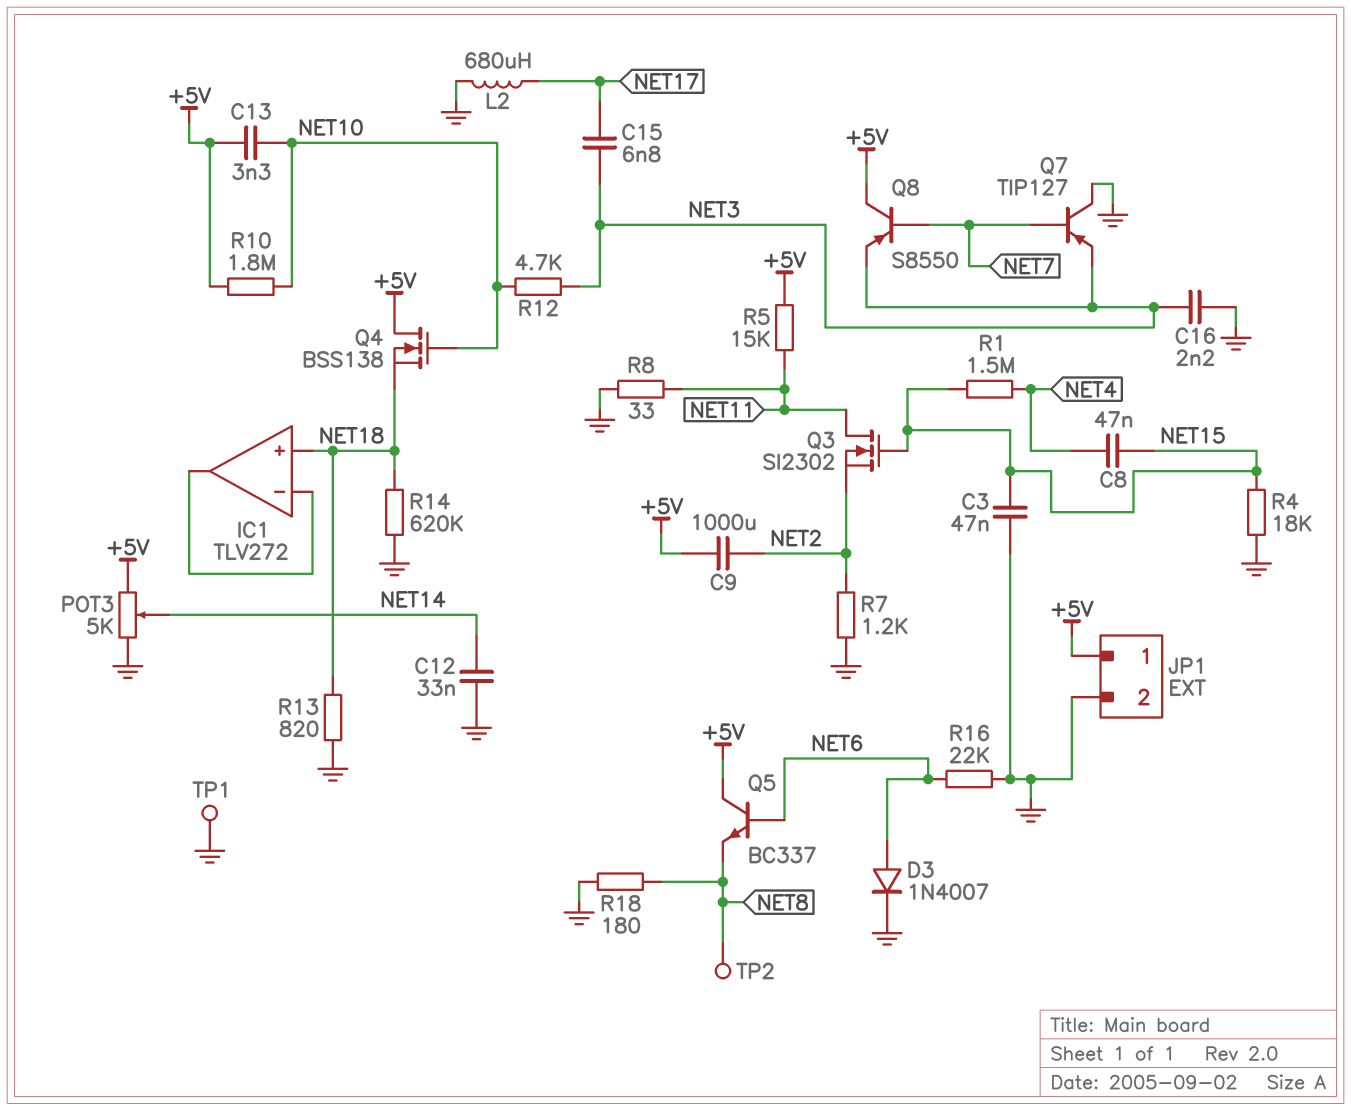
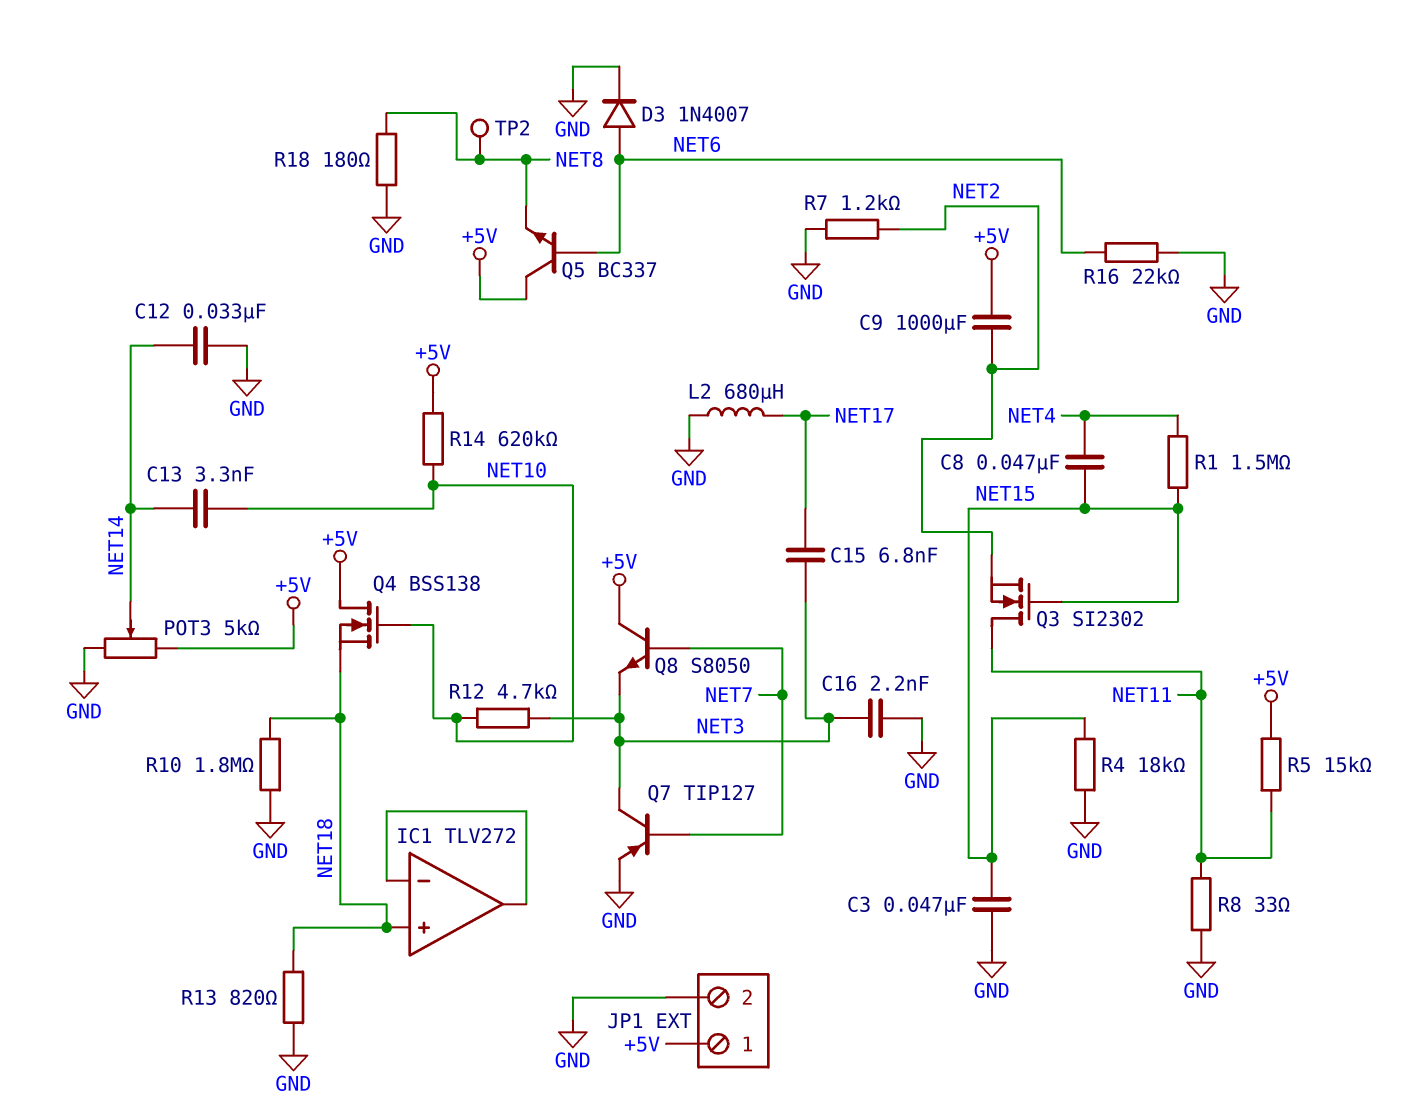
C13: 3.3nF (+5V, NET10) -> 3.3nF (NET10, NET14)
Q7: PNP TIP127 (B NET7, C GND, E NET3) -> PNP TIP127 (B NET7, C NET3, E GND)
Q8: PNP S8550 (B NET7, C +5V, E NET3) -> NPN S8050 (B NET7, C +5V, E NET3)
R10: 1.8M (+5V, NET10) -> 1.8M (GND, NET18)
R14: 620k (GND, NET18) -> 620k (+5V, NET10)
TP1: test point (GND) -> none

